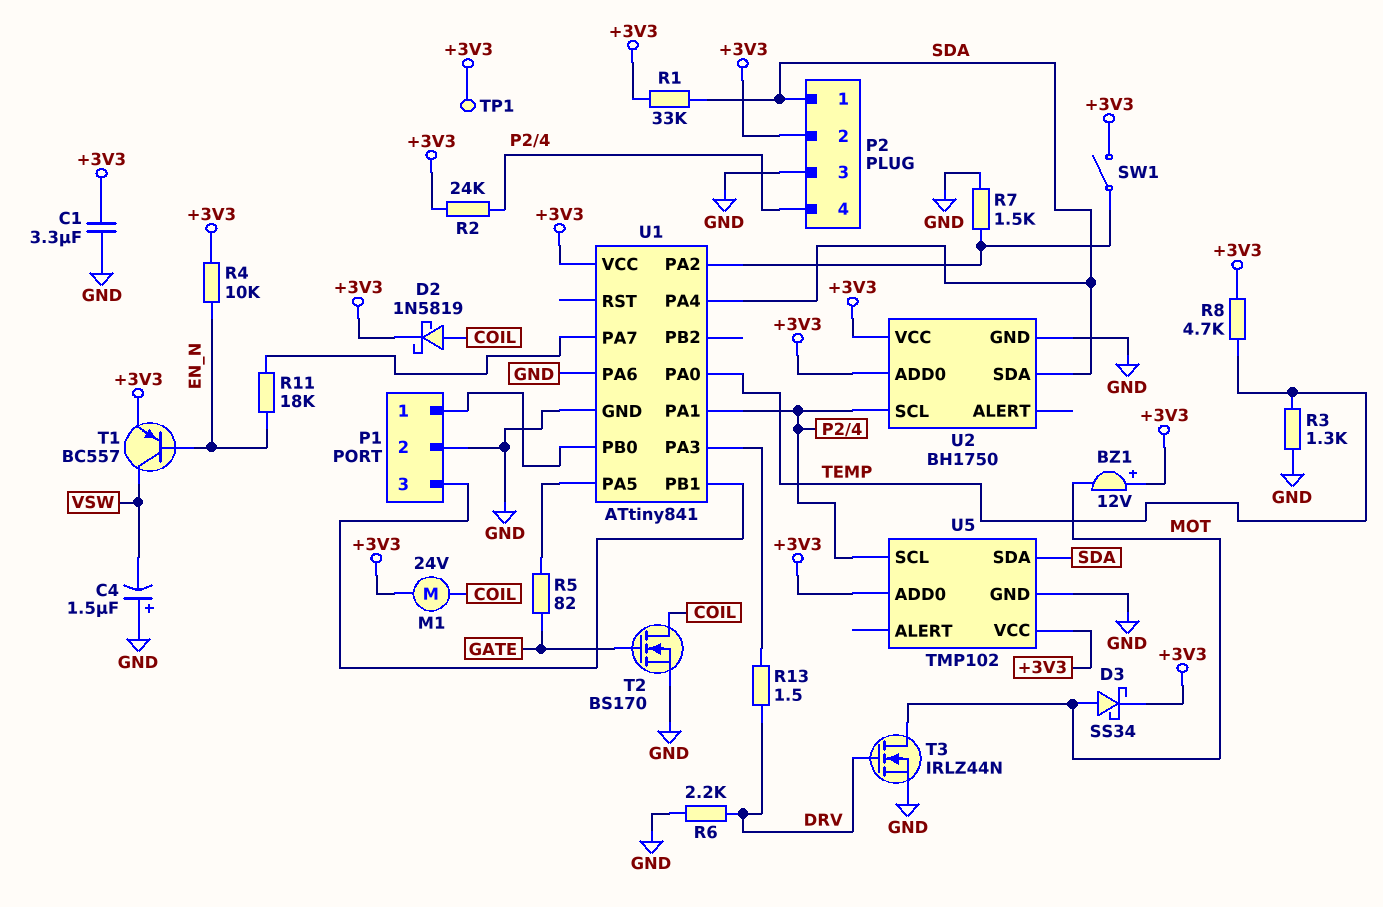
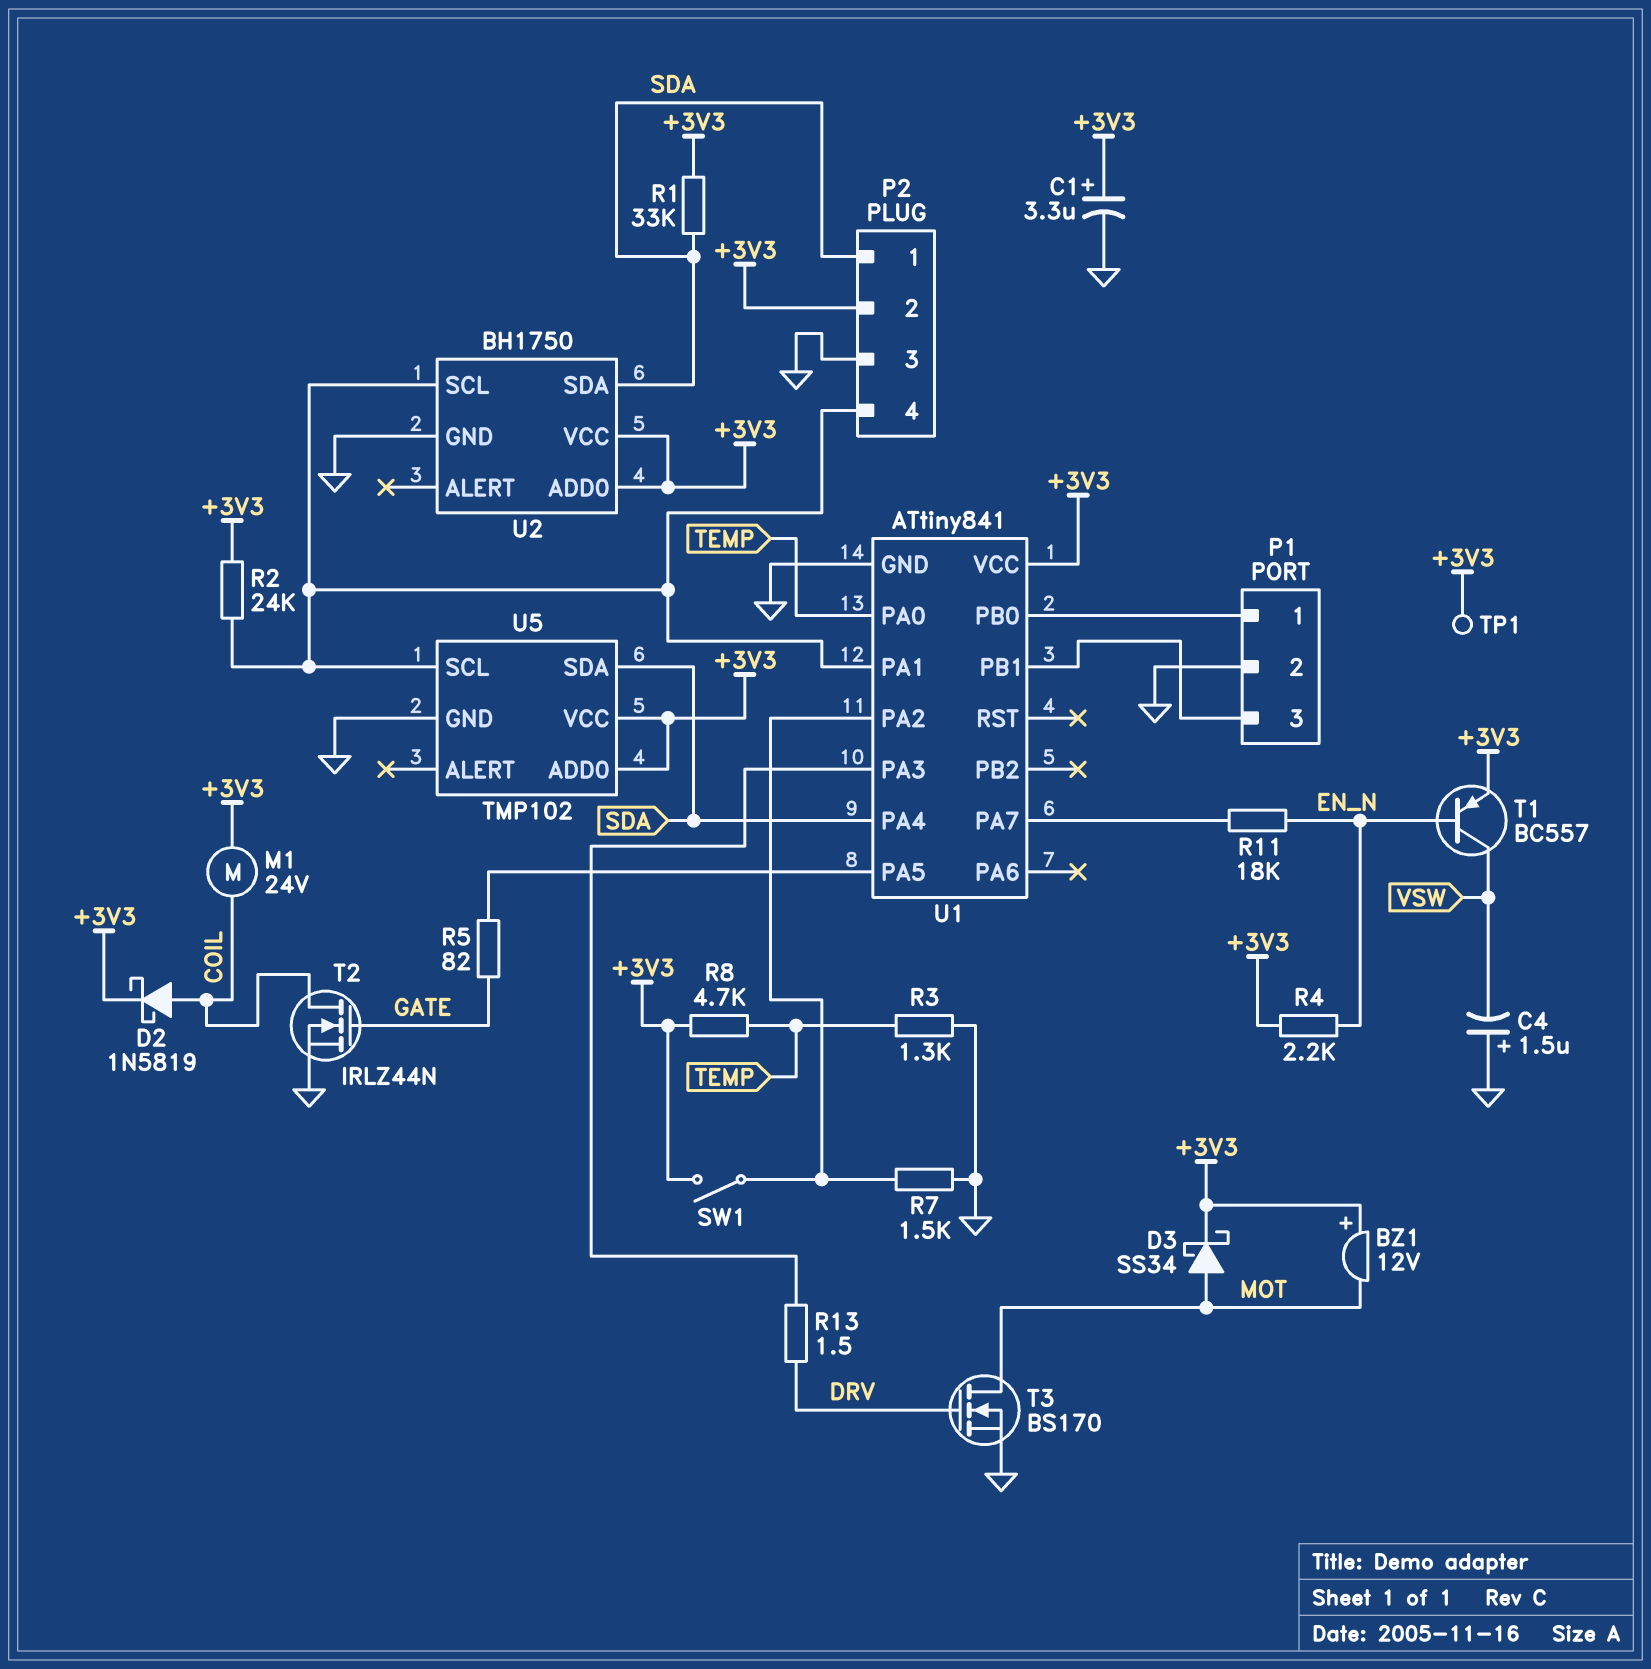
C1: 3.3uF (+3V3, GND) -> 3.3uF (plus +3V3, minus GND)
R4: 10k (+3V3, EN_N) -> 2.2k (+3V3, EN_N)
R6: 2.2k (DRV, GND) -> none
T2: NMOS BS170 (G GATE, D COIL, S GND) -> NMOS IRLZ44N (G GATE, D COIL, S GND)
T3: NMOS IRLZ44N (G DRV, D MOT, S GND) -> NMOS BS170 (G DRV, D MOT, S GND)
U1 pin PA6: GND -> none

